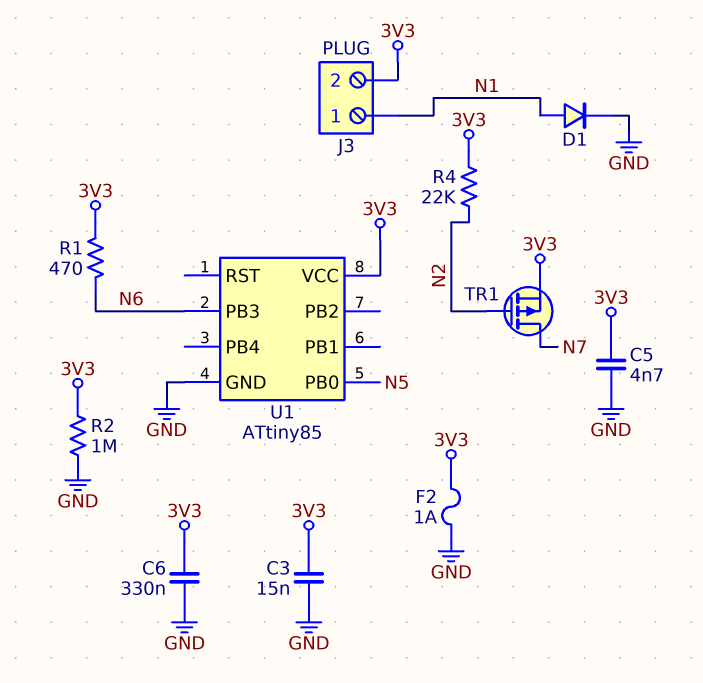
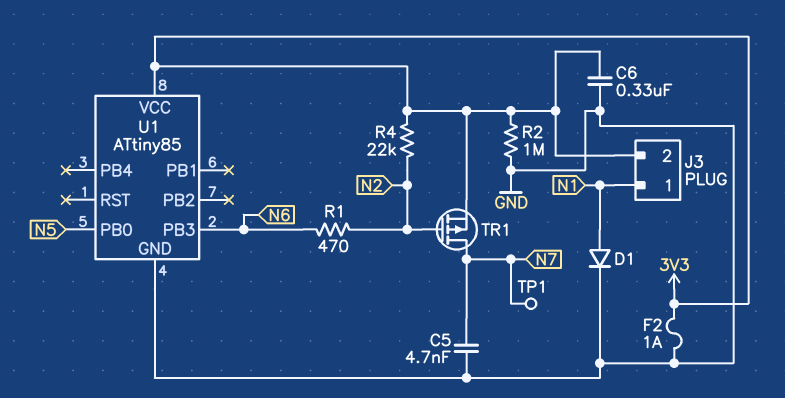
C3: 15nF (3V3, GND) -> none
C5: 4.7nF (3V3, GND) -> 4.7nF (GND, N7)
R1: 470 (3V3, N6) -> 470 (N2, N6)
TP1: none -> test point (N7)

